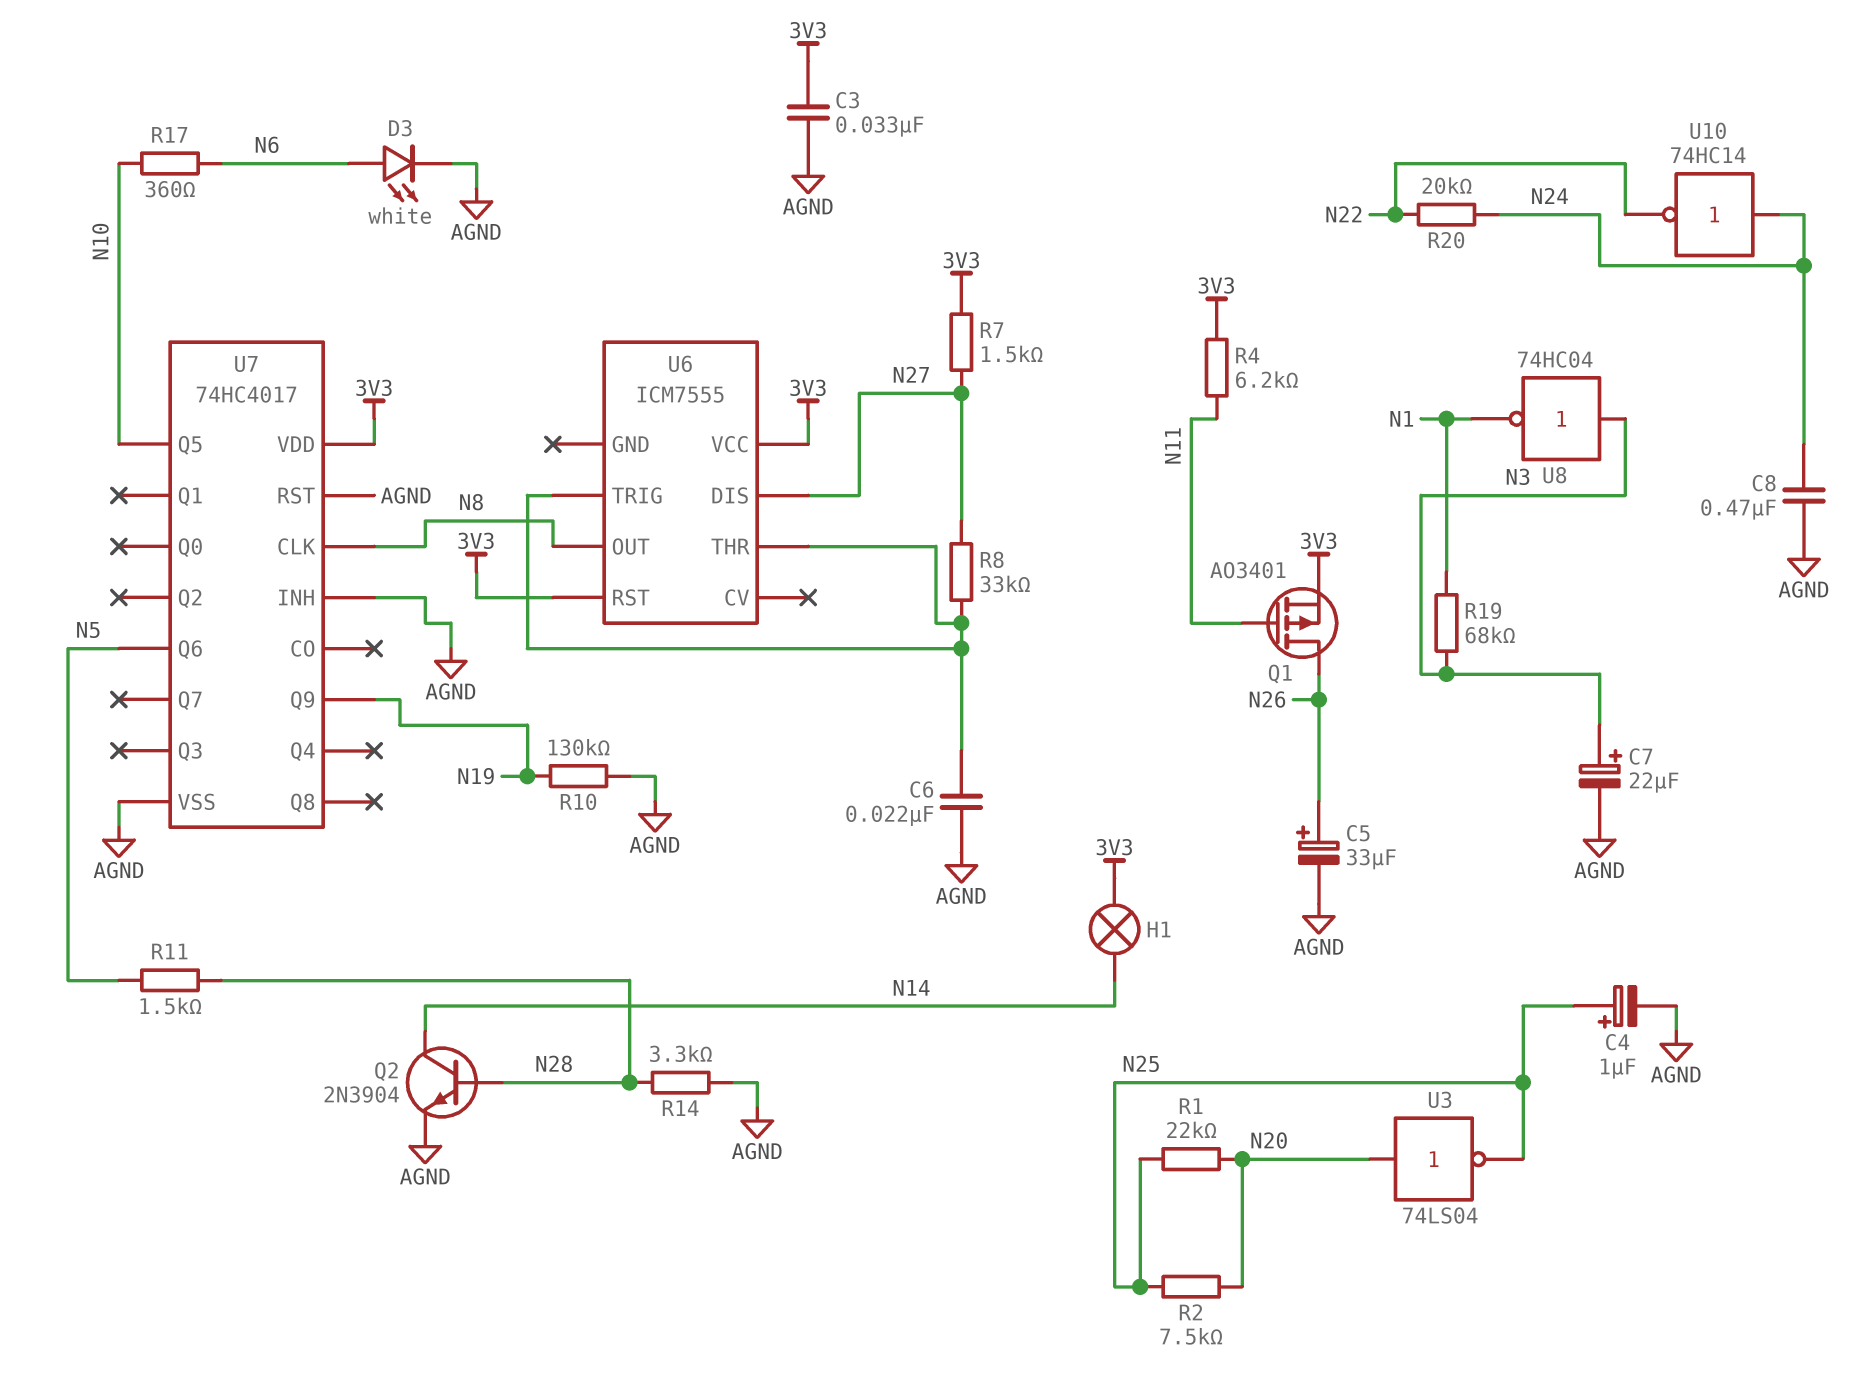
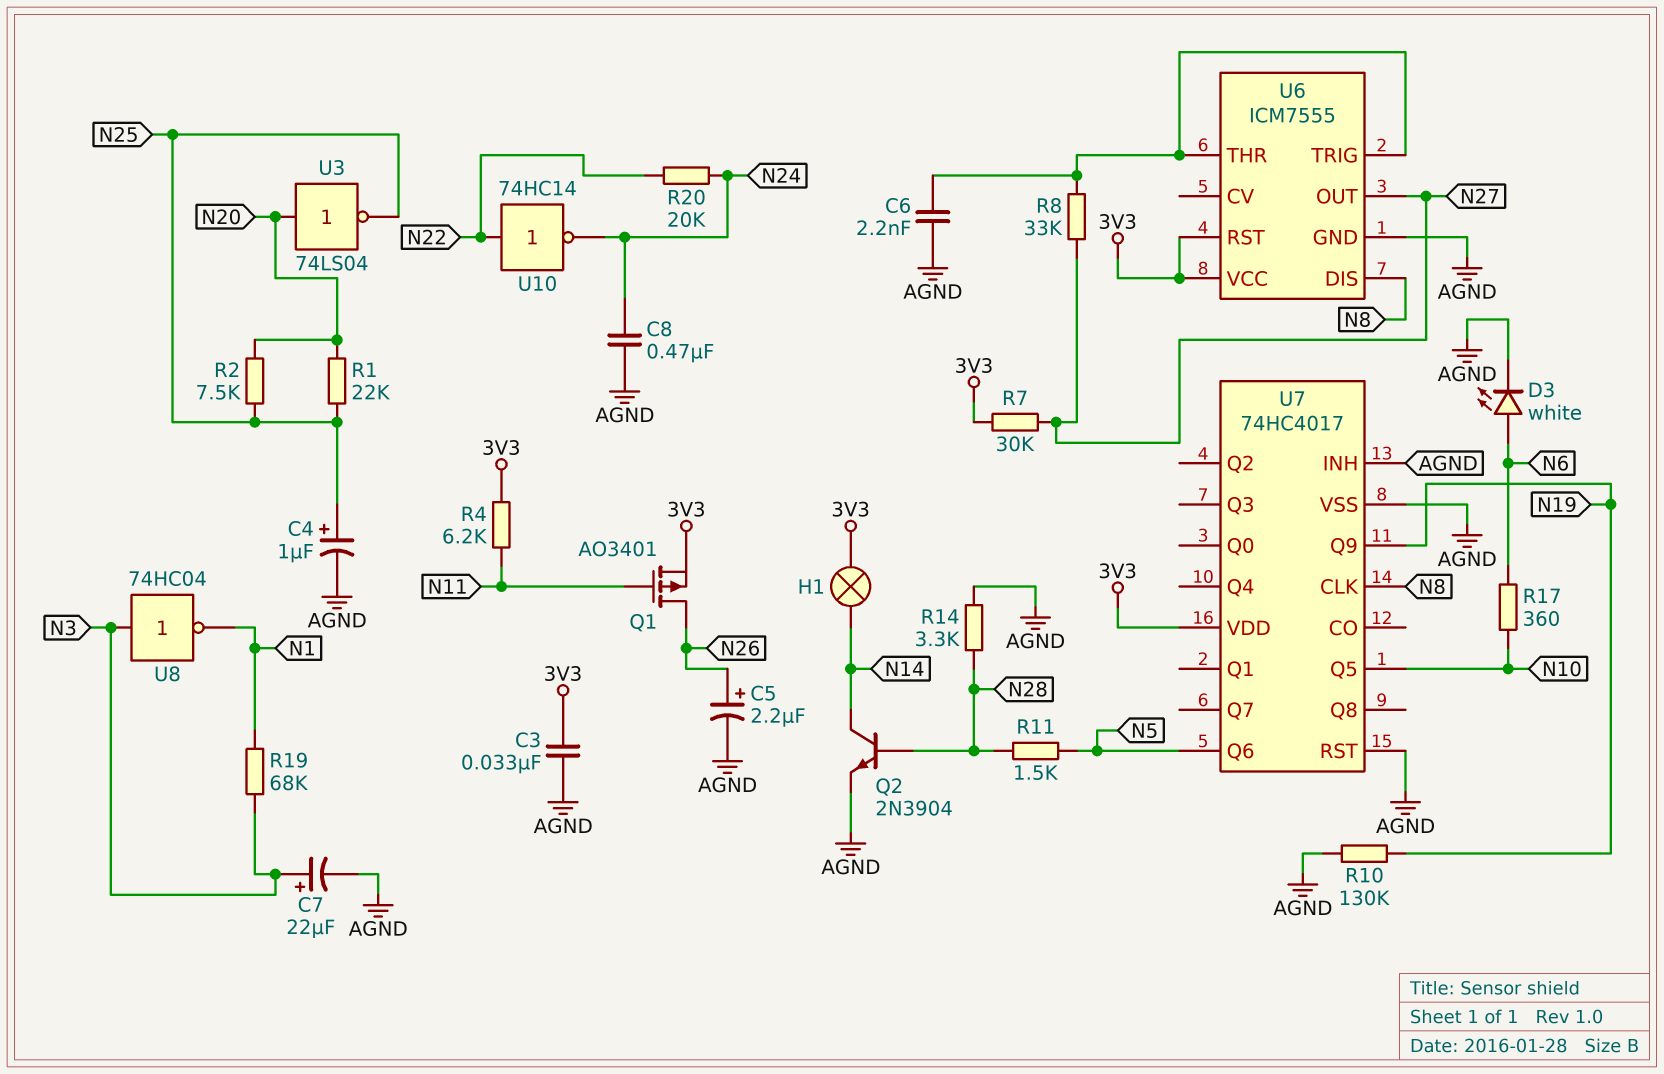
C5: 33uF (plus N26, minus AGND) -> 2.2uF (plus N26, minus AGND)
C6: 22nF (AGND, U6/THR) -> 2.2nF (AGND, U6/THR)
R7: 1.5k (3V3, N27) -> 30k (3V3, N27)
U6 pin DIS: N27 -> N8
U6 pin GND: none -> AGND
U6 pin OUT: N8 -> N27
U10: NOT 74HC14 (in N24, out N22) -> NOT 74HC14 (in N22, out N24)

